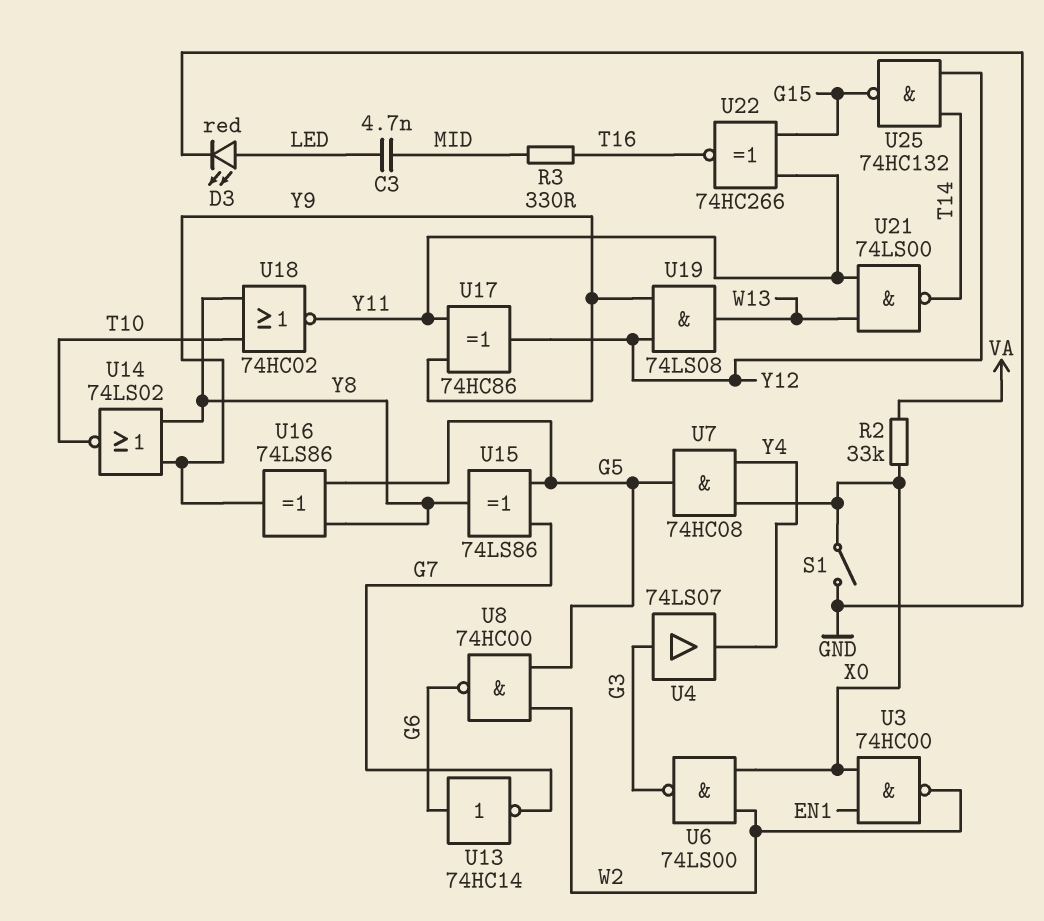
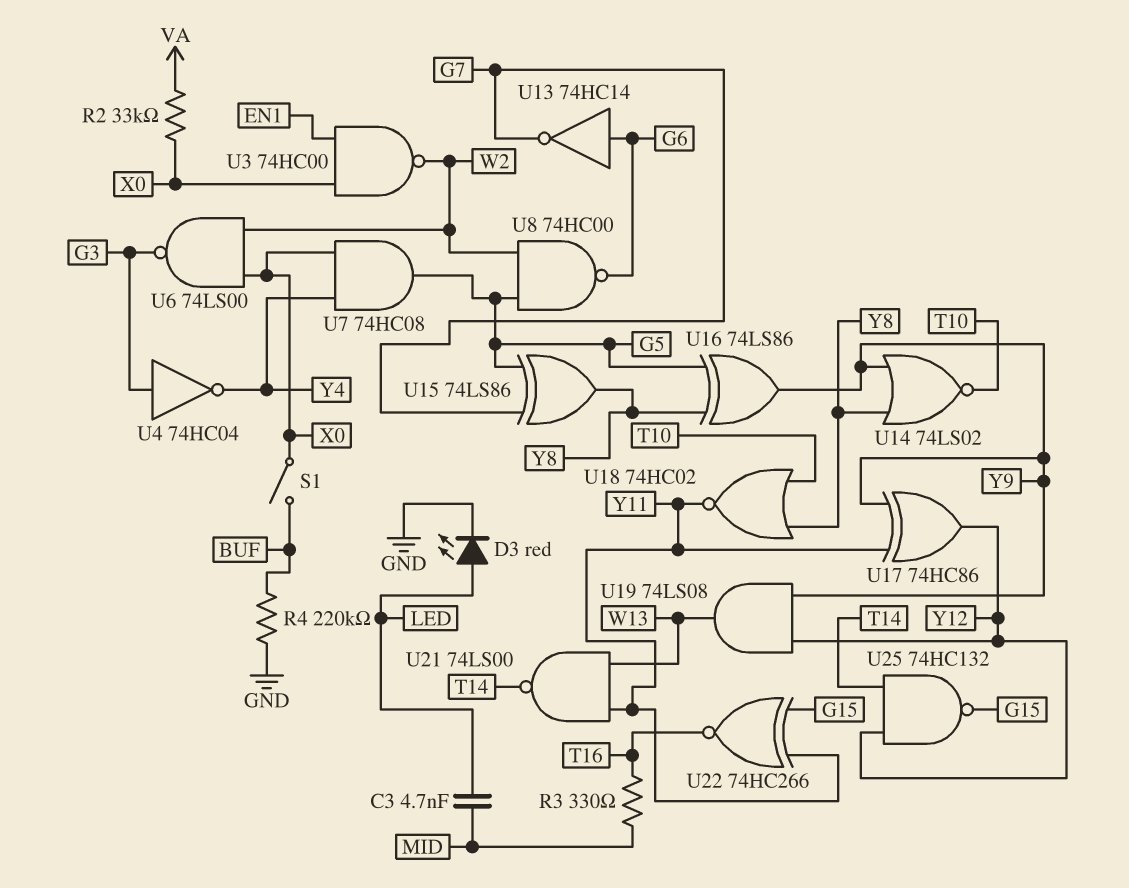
R4: none -> 220k (BUF, GND)
S1: switch (GND, X0) -> switch (BUF, X0)
U4: buffer 74LS07 (in G3, out Y4) -> NOT 74HC04 (in G3, out Y4)

